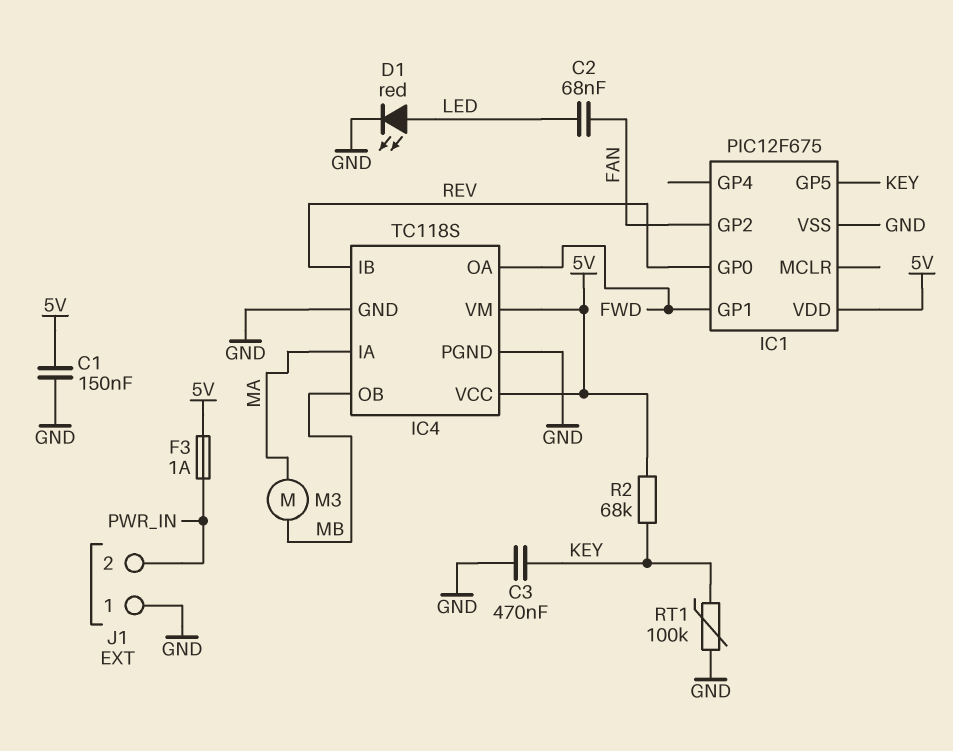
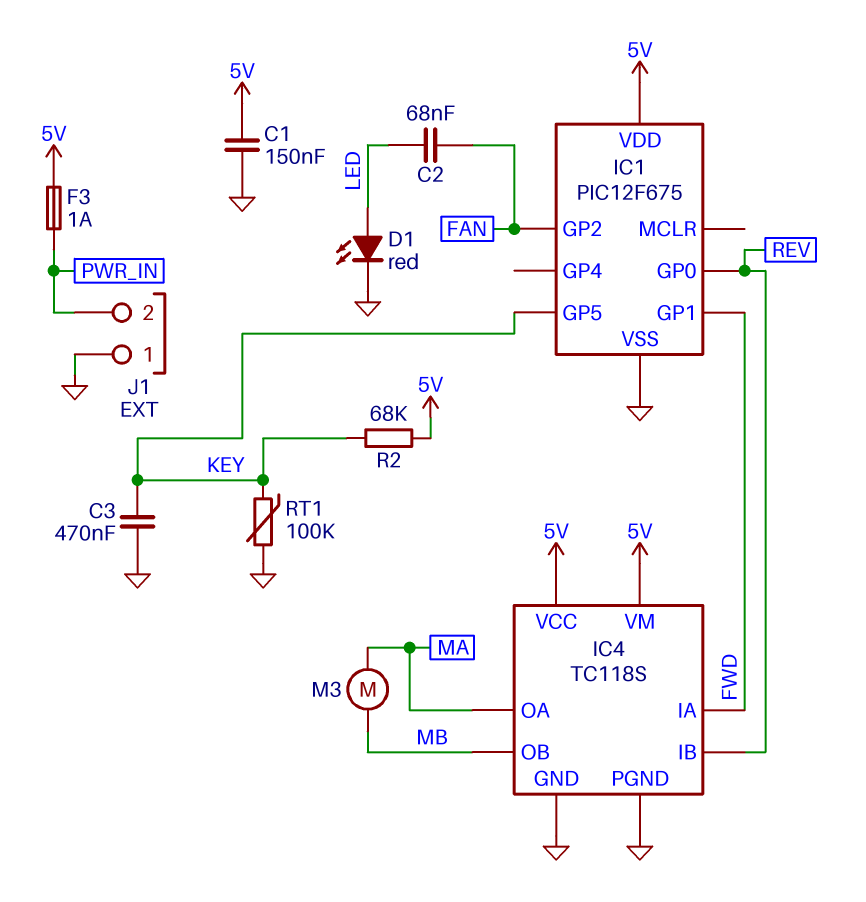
IC4 pin IA: MA -> FWD
IC4 pin OA: FWD -> MA

